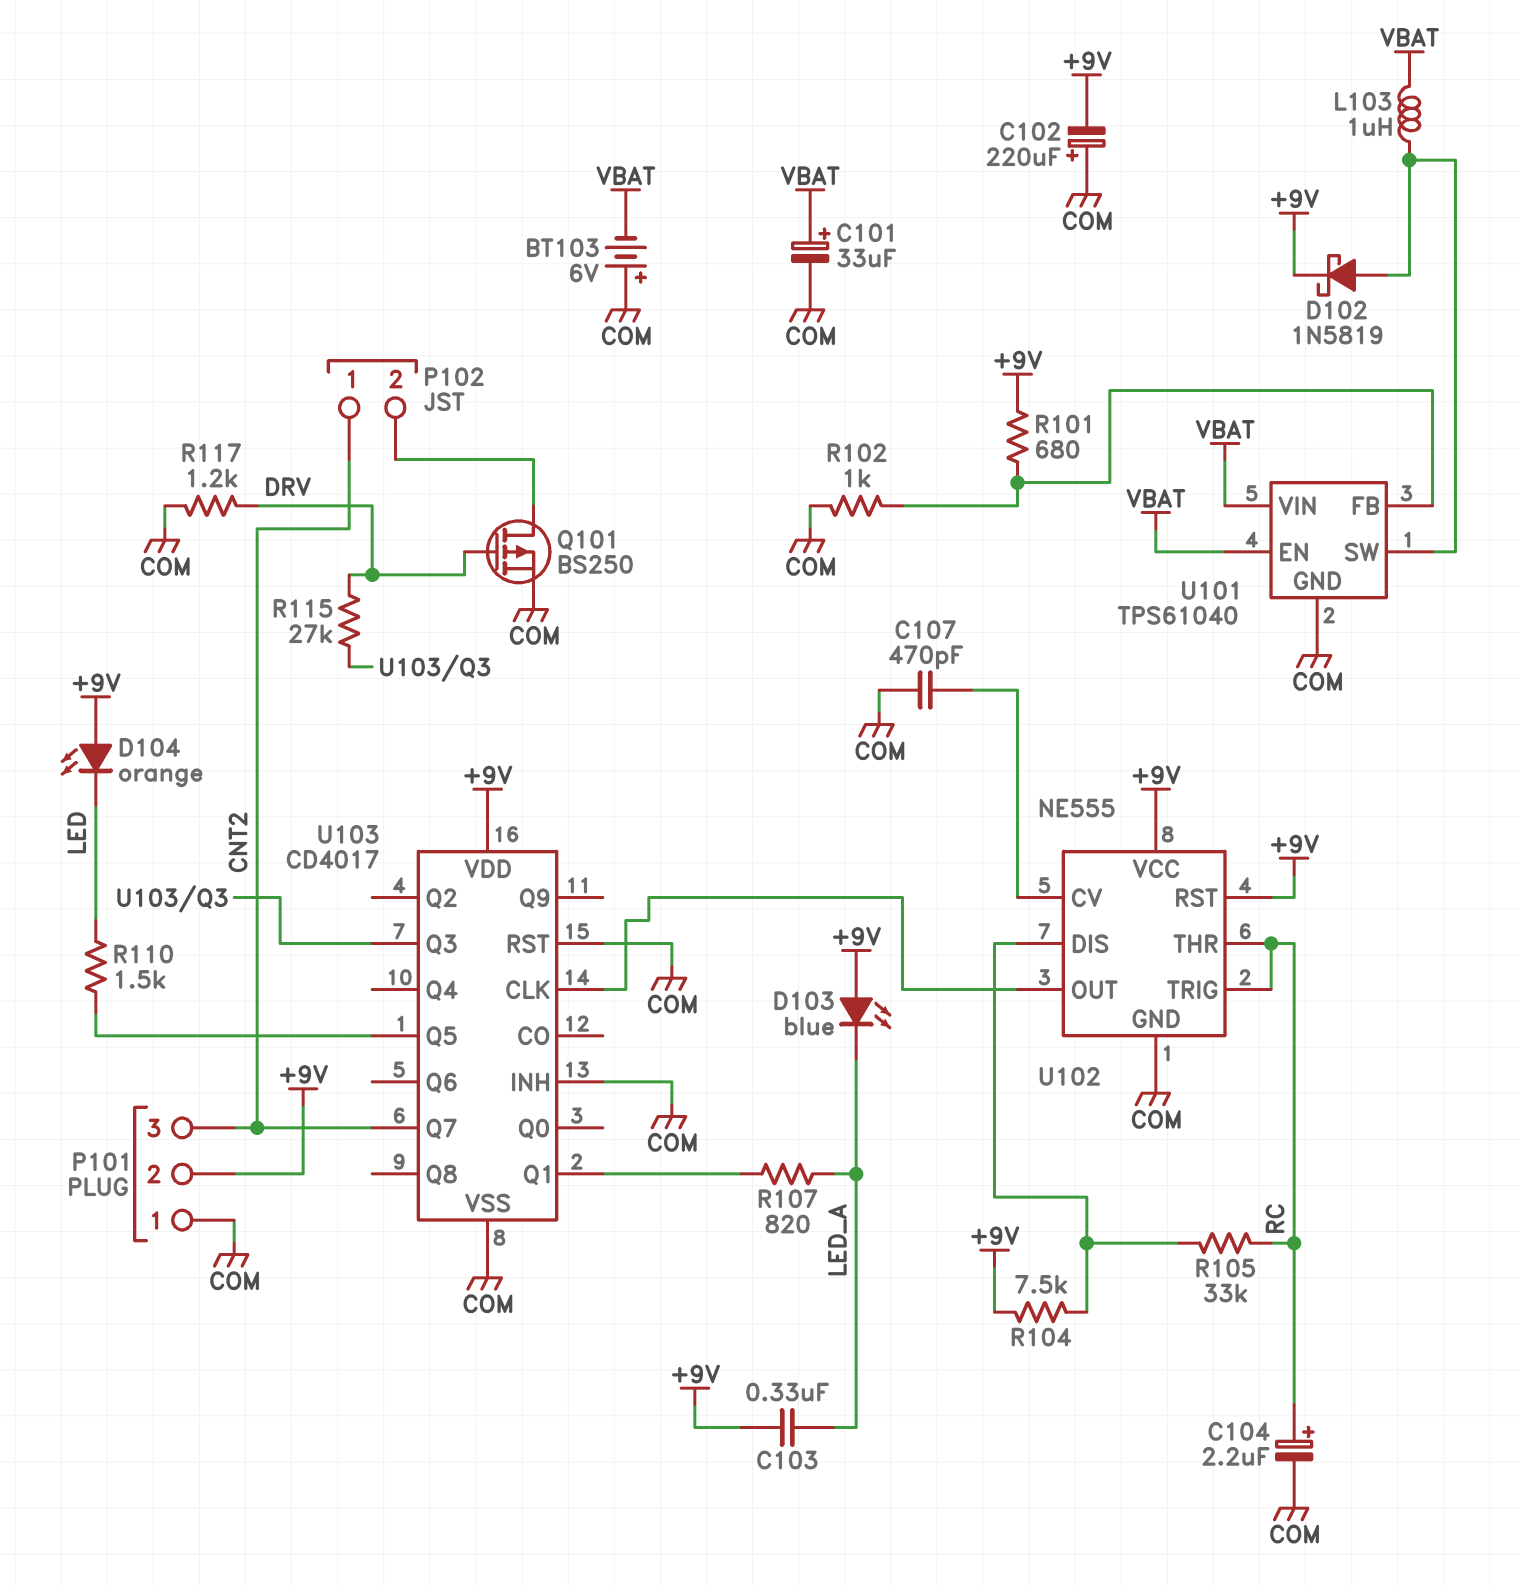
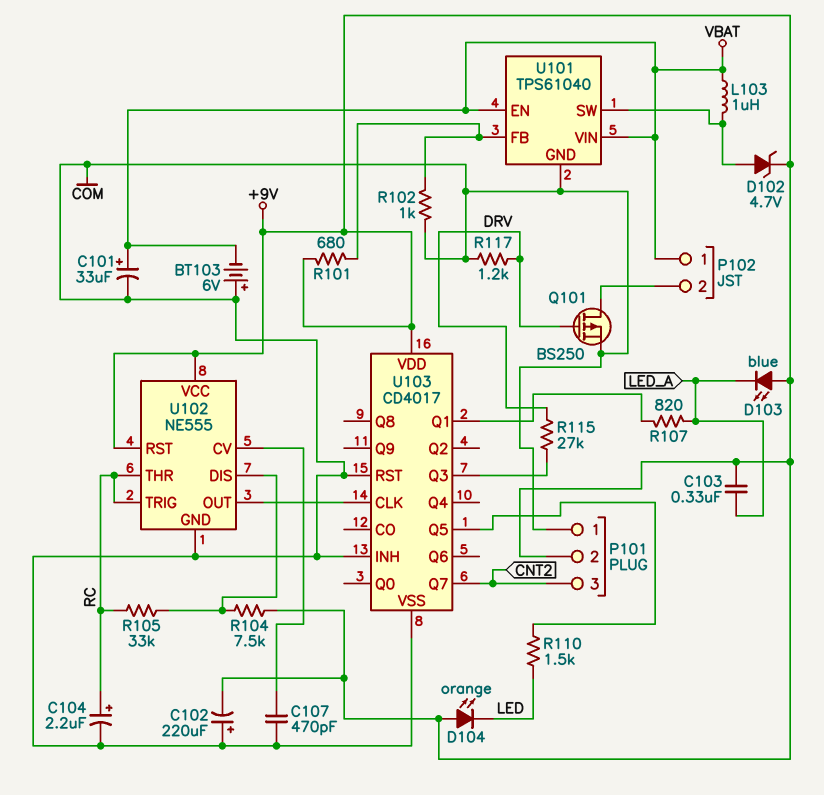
D102: schottky 1N5819 (A U101/SW, K +9V) -> zener 4.7V (A U101/SW, K +9V)
P102 pin 1: CNT2 -> VBAT

